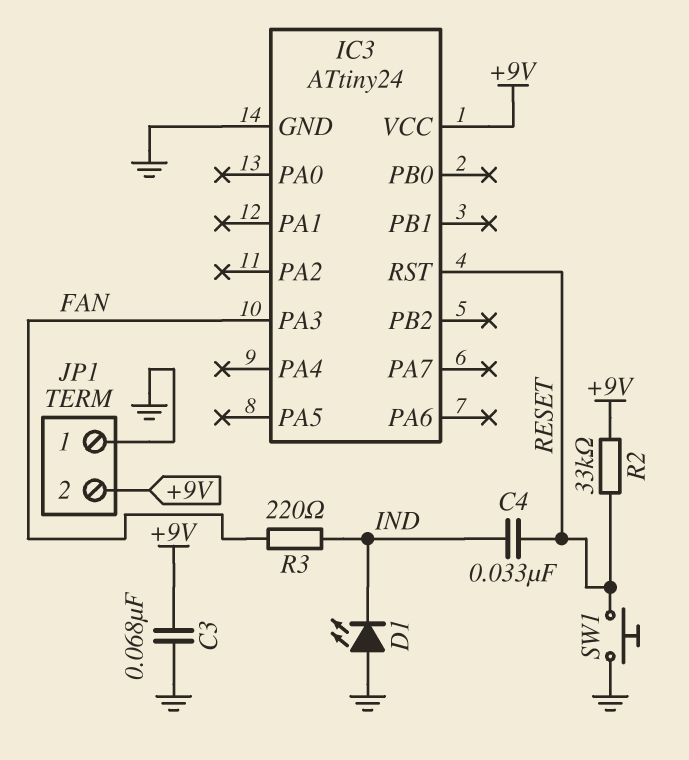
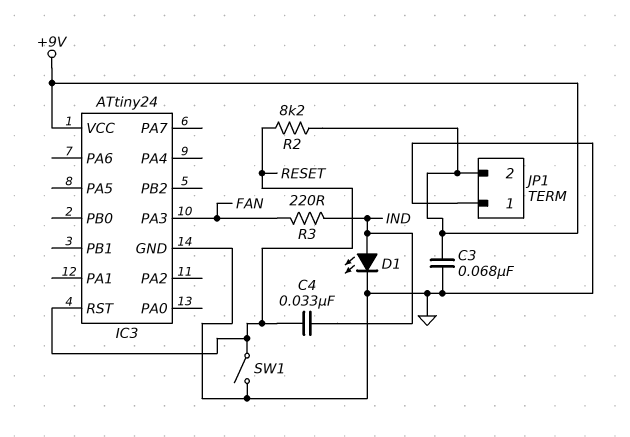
D1: LED (A GND, K IND) -> LED (A IND, K GND)
R2: 33k (+9V, RESET) -> 8.2k (+9V, RESET)
SW1: button (GND, RESET) -> switch (GND, RESET)

